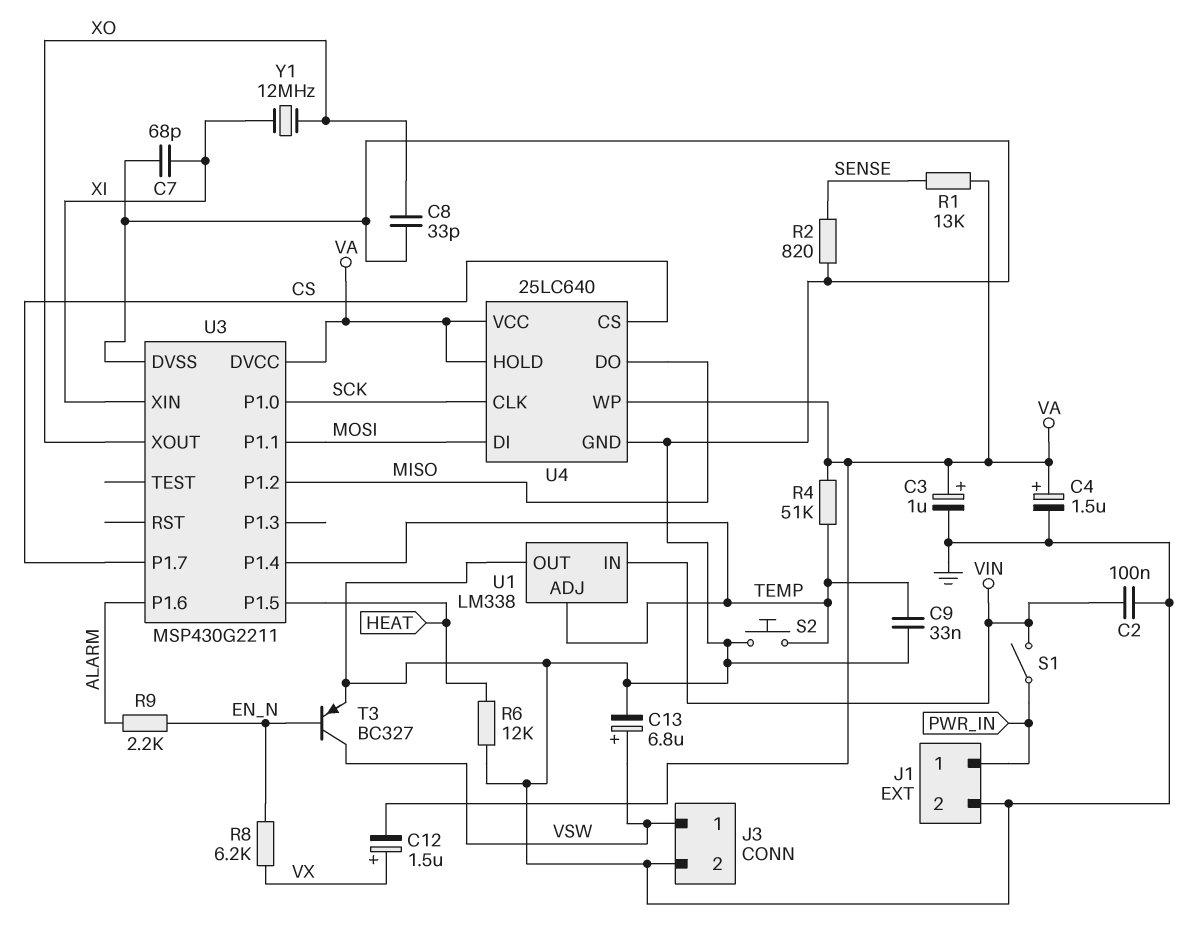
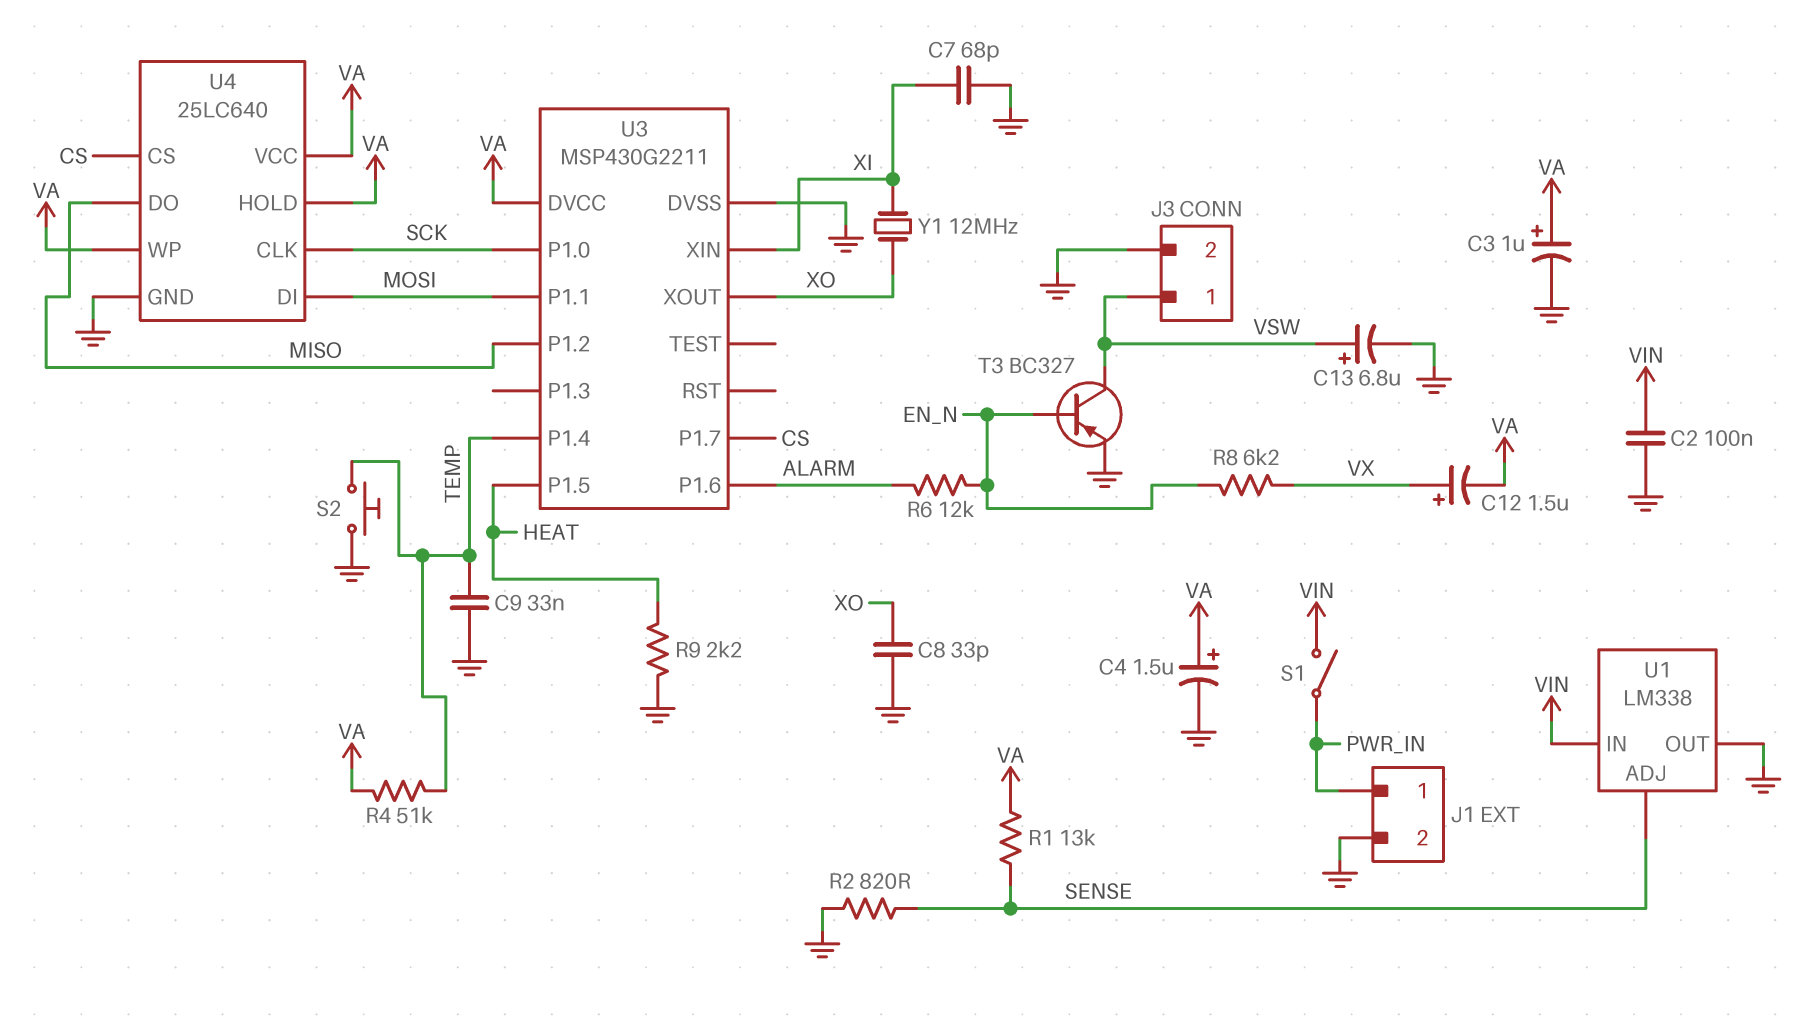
R6: 12k (GND, HEAT) -> 12k (ALARM, EN_N)
R9: 2.2k (ALARM, EN_N) -> 2.2k (GND, HEAT)
U1 pin ADJ: TEMP -> SENSE

